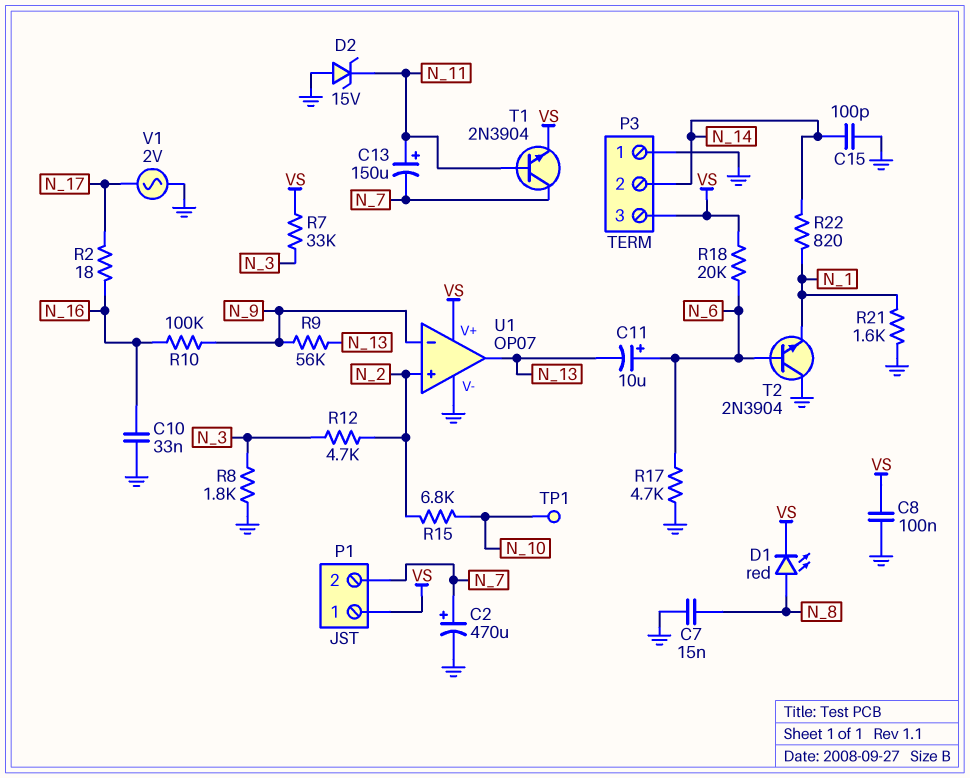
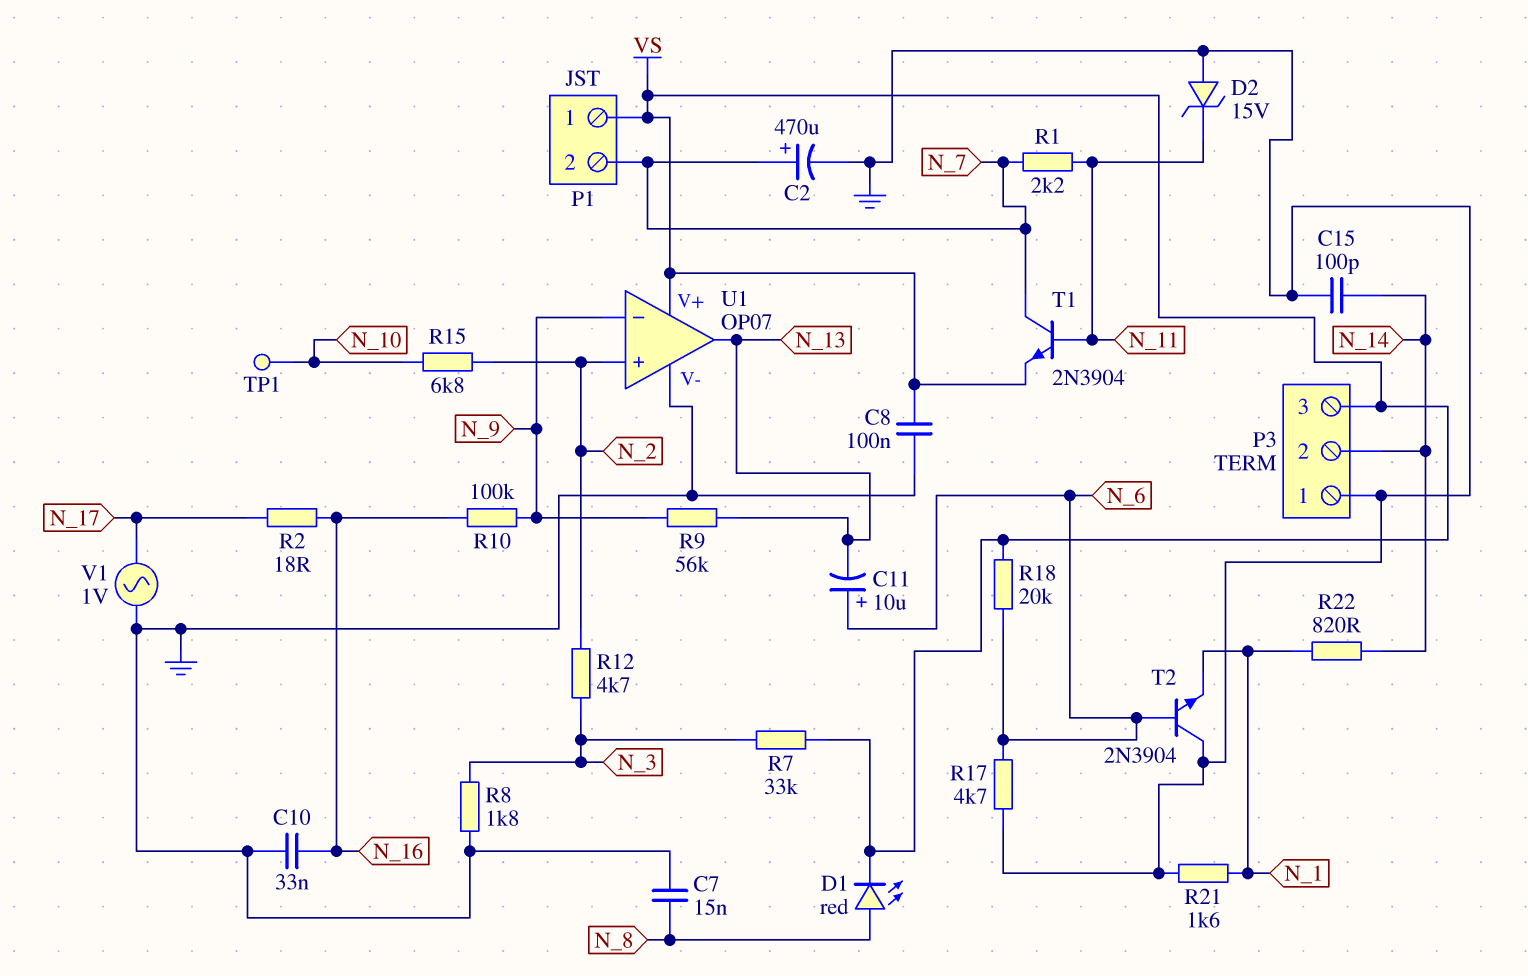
C13: 150uF (plus N_11, minus N_7) -> none
R1: none -> 2.2k (N_7, N_11)
V1: AC 2V (GND, N_17) -> AC 1V (GND, N_17)

